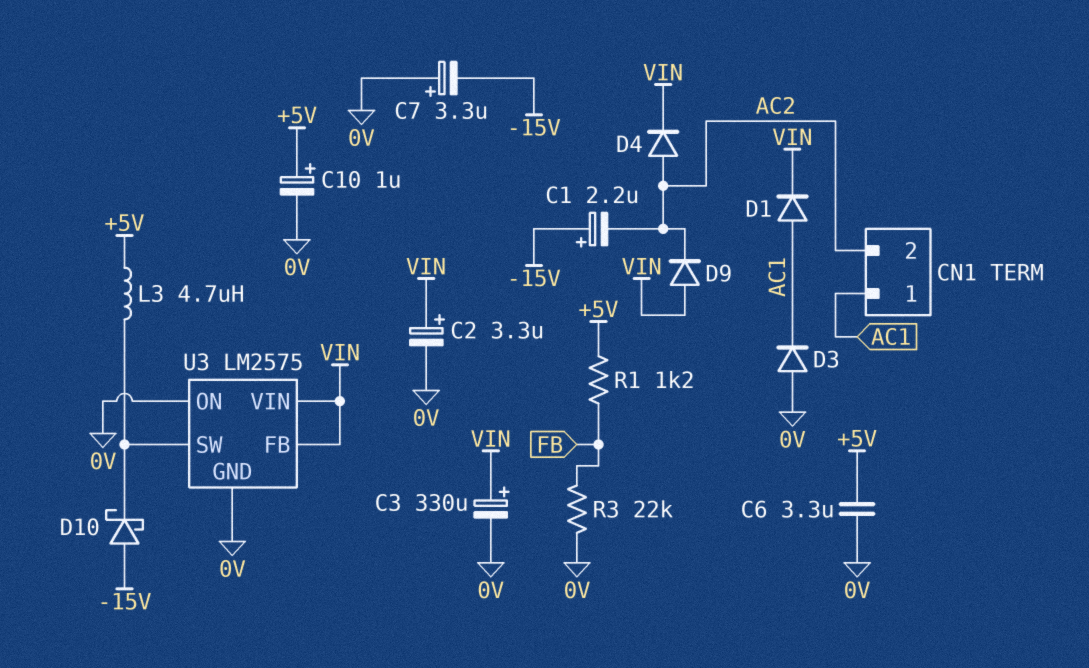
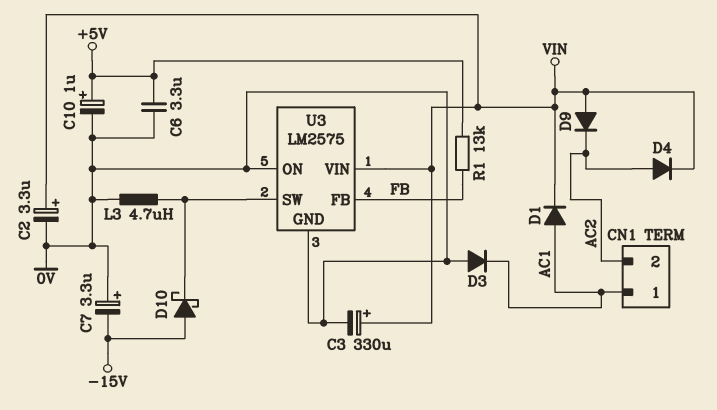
C1: 2.2uF (plus -15V, minus AC2) -> none
L3: 4.7uH (+5V, U3/SW) -> 4.7uH (0V, U3/SW)
R1: 1.2k (+5V, FB) -> 13k (+5V, FB)
R3: 22k (0V, FB) -> none
U3 pin FB: VIN -> FB

